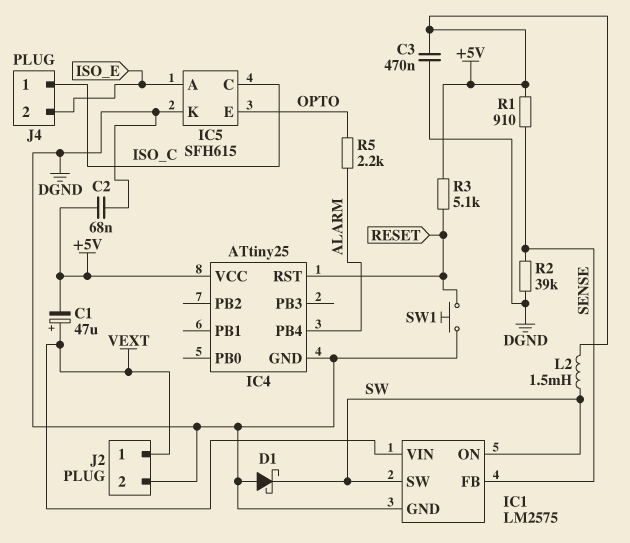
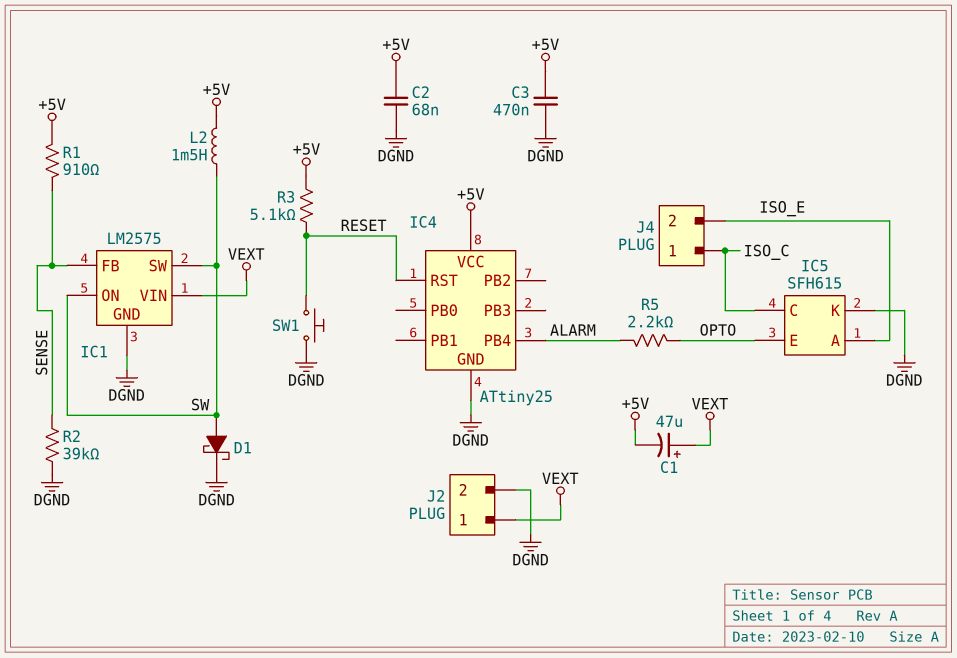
D1: schottky (A DGND, K SW) -> schottky (A SW, K DGND)

